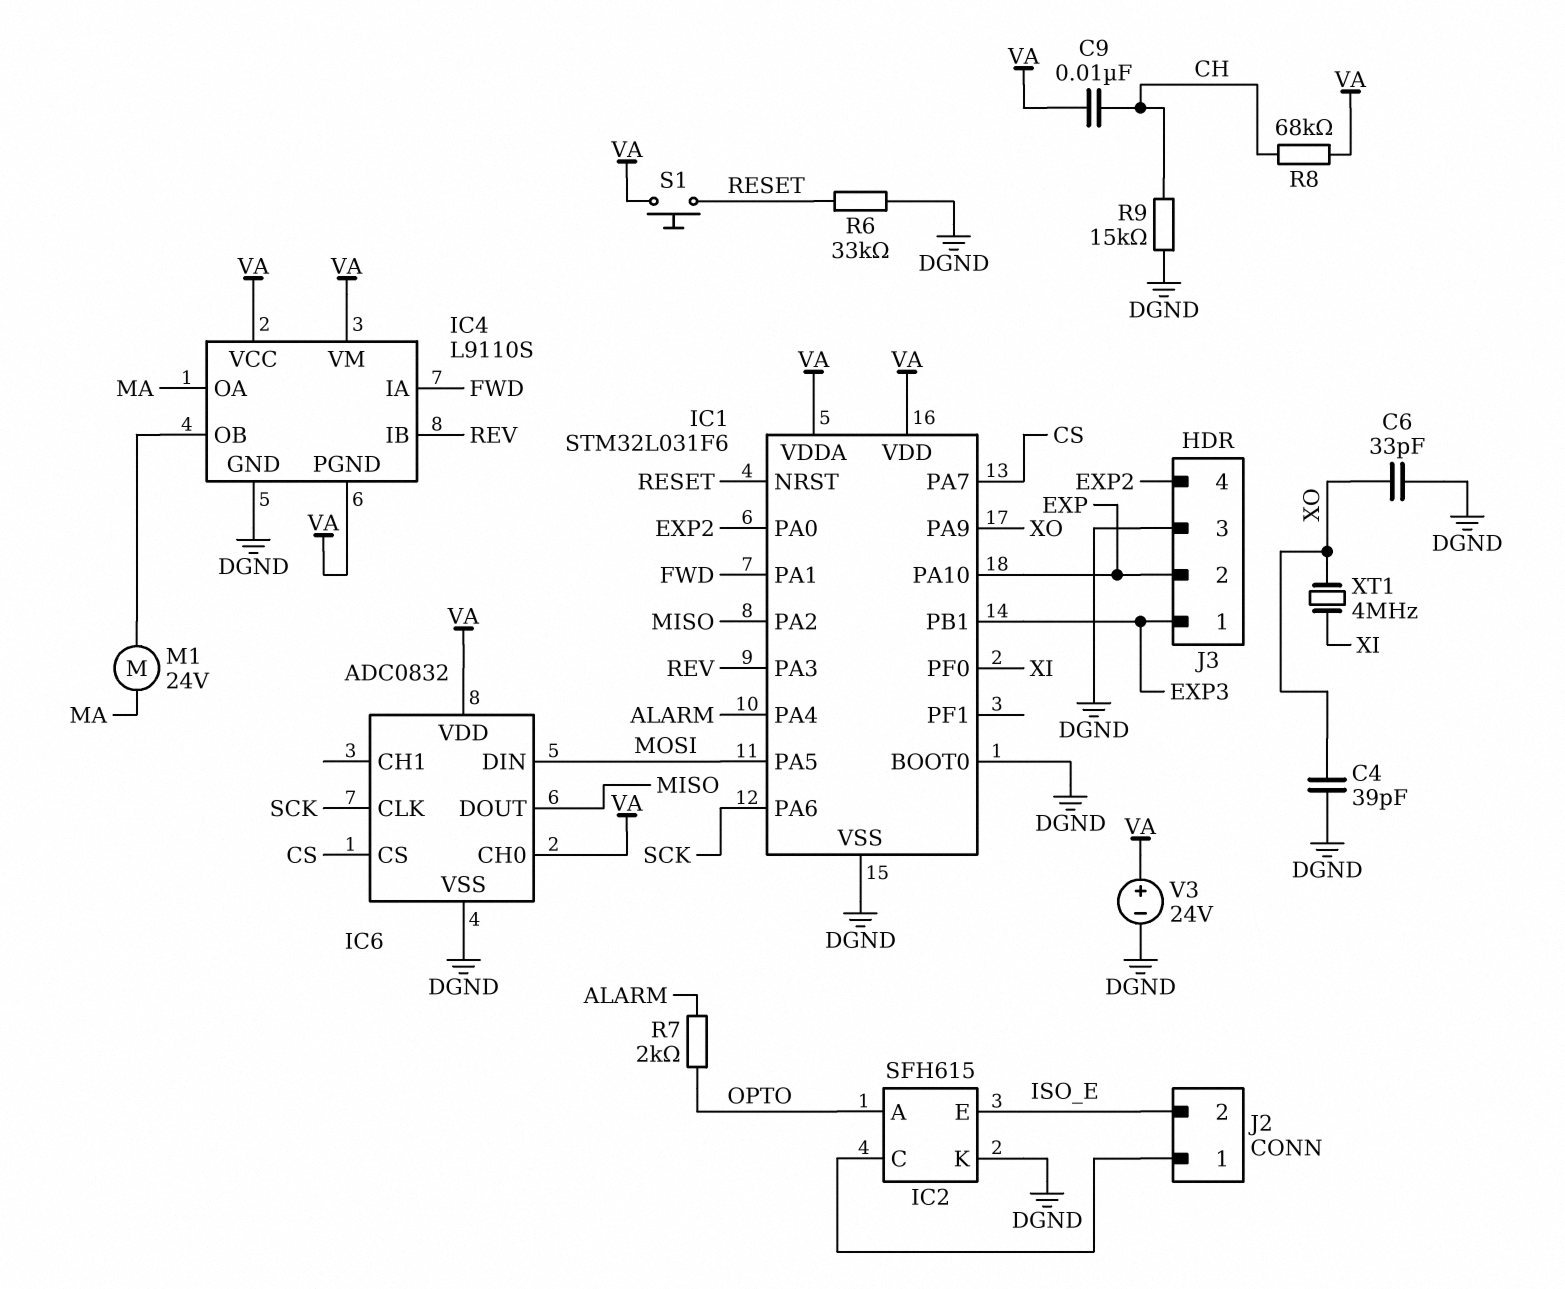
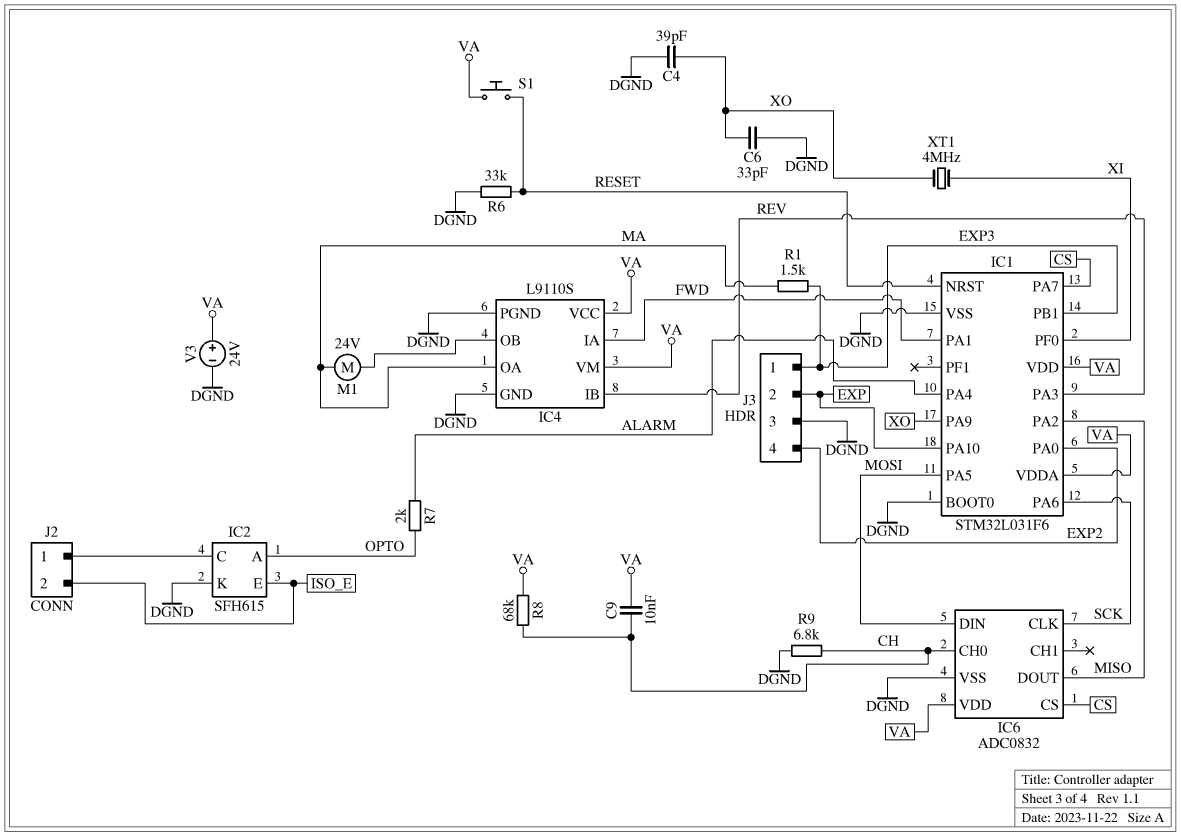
IC4 pin PGND: VA -> DGND
IC6 pin CH0: VA -> CH
R1: none -> 1.5k (EXP3, MA)
R9: 15k (CH, DGND) -> 6.8k (CH, DGND)

